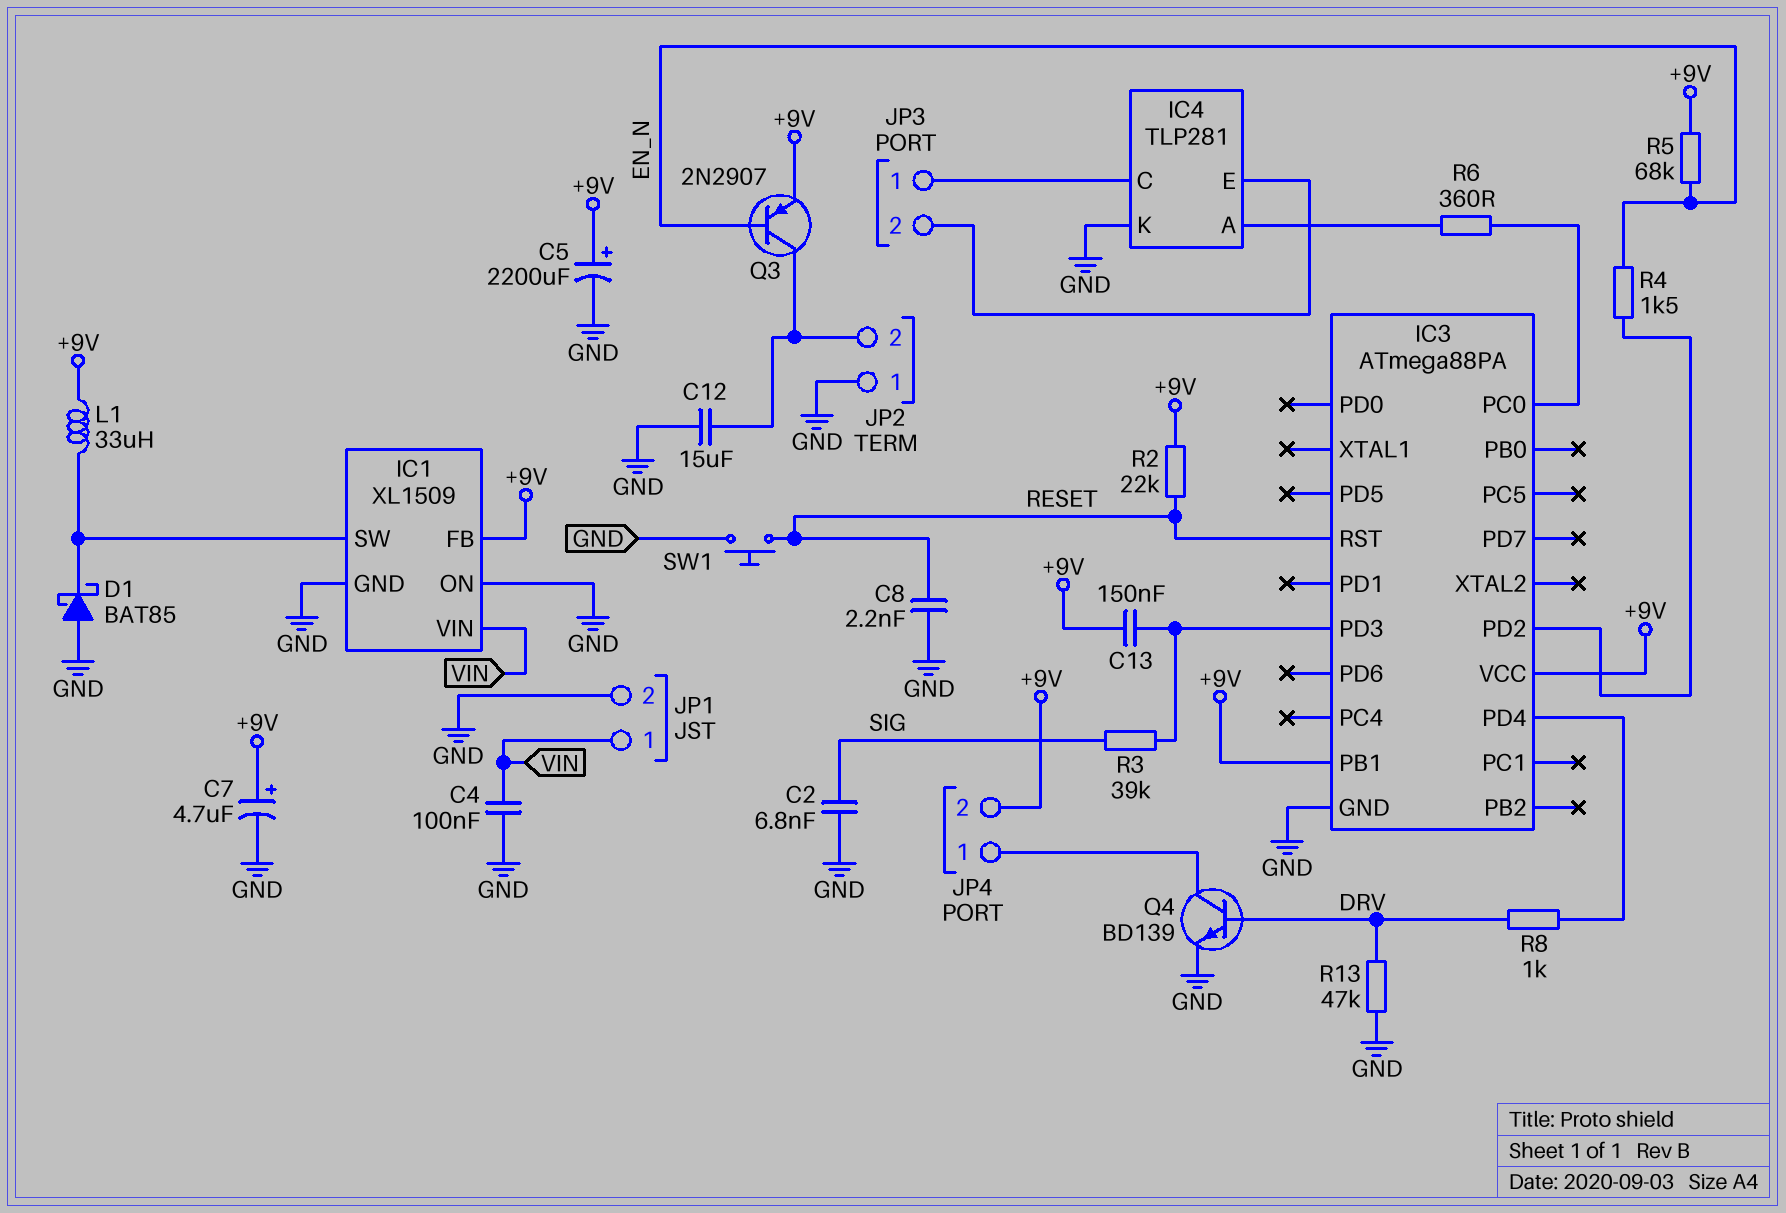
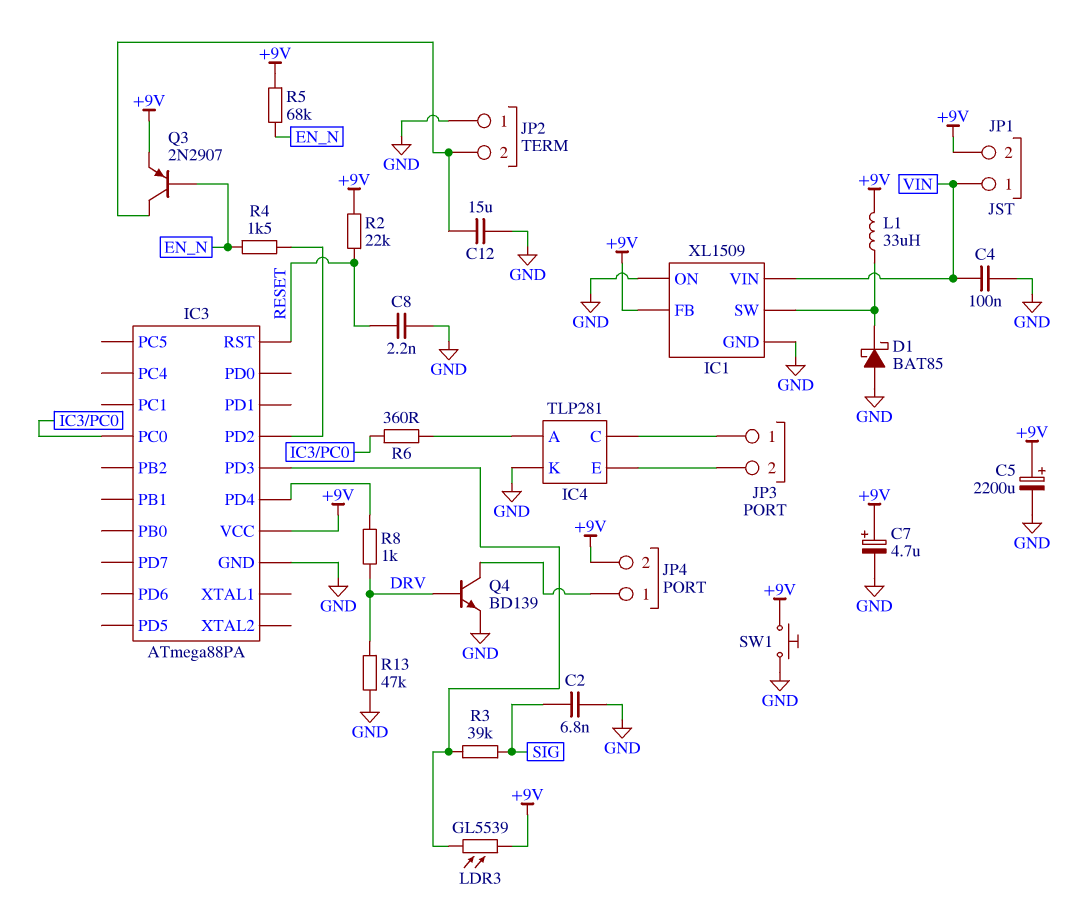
C13: 150nF (+9V, IC3/PD3) -> none
IC3 pin PB1: +9V -> none
JP1 pin 2: GND -> +9V
LDR3: none -> GL5539 (+9V, IC3/PD3)
SW1: button (GND, RESET) -> button (+9V, GND)

